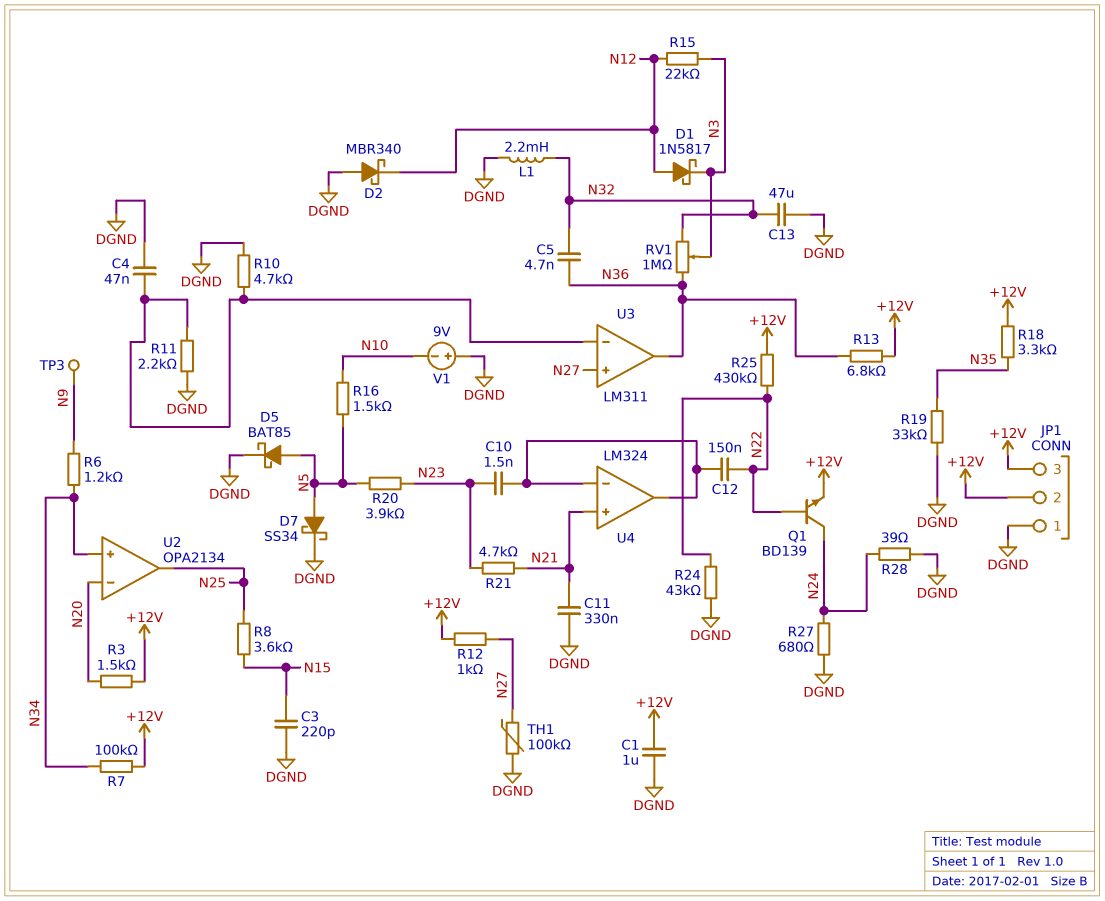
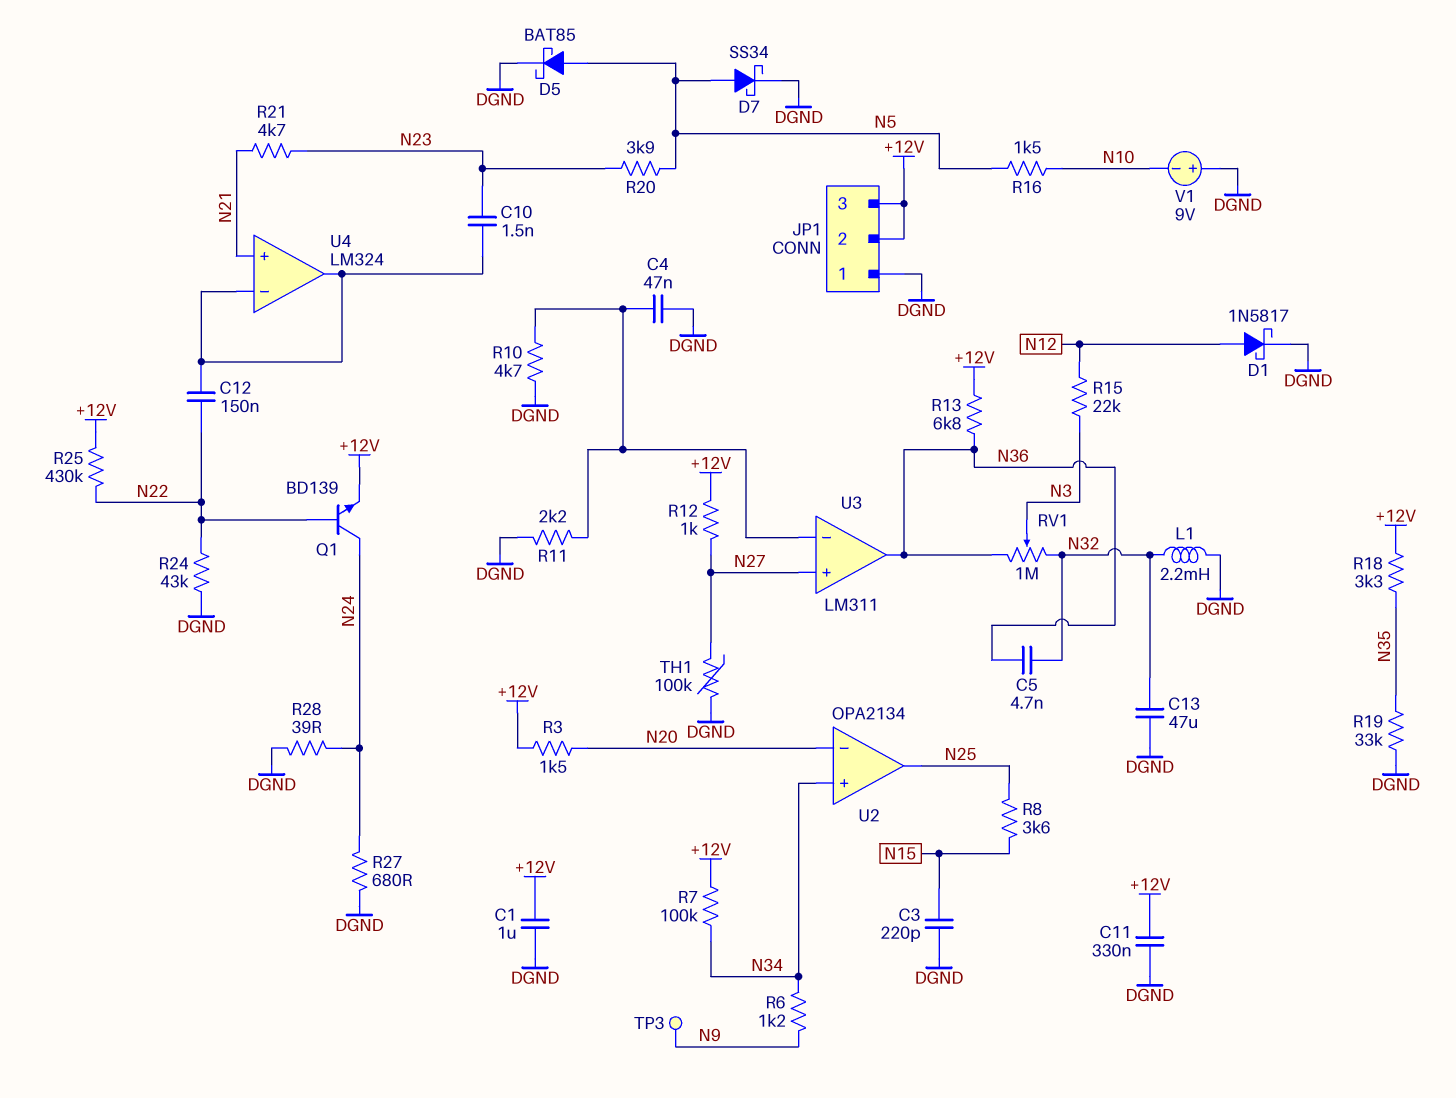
C11: 330nF (DGND, N21) -> 330nF (+12V, DGND)
D1: schottky 1N5817 (A N12, K N3) -> schottky 1N5817 (A N12, K DGND)
D2: schottky MBR340 (A DGND, K N12) -> none

